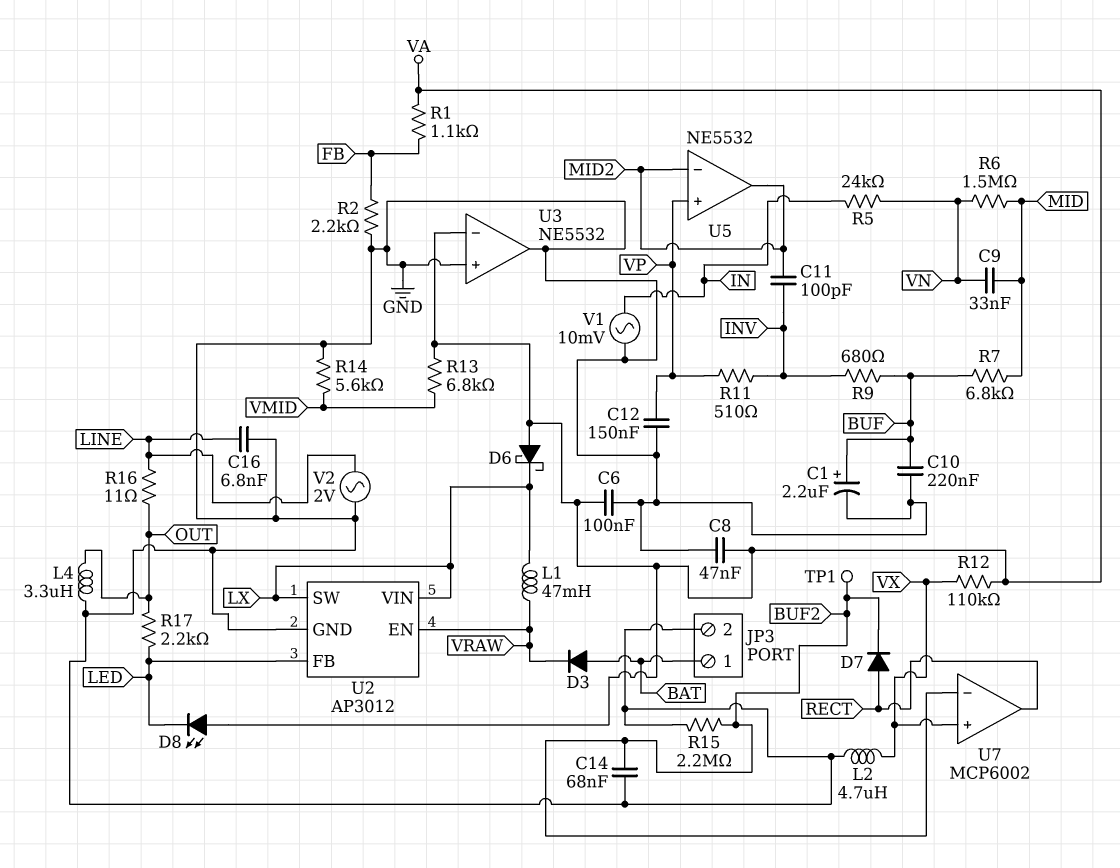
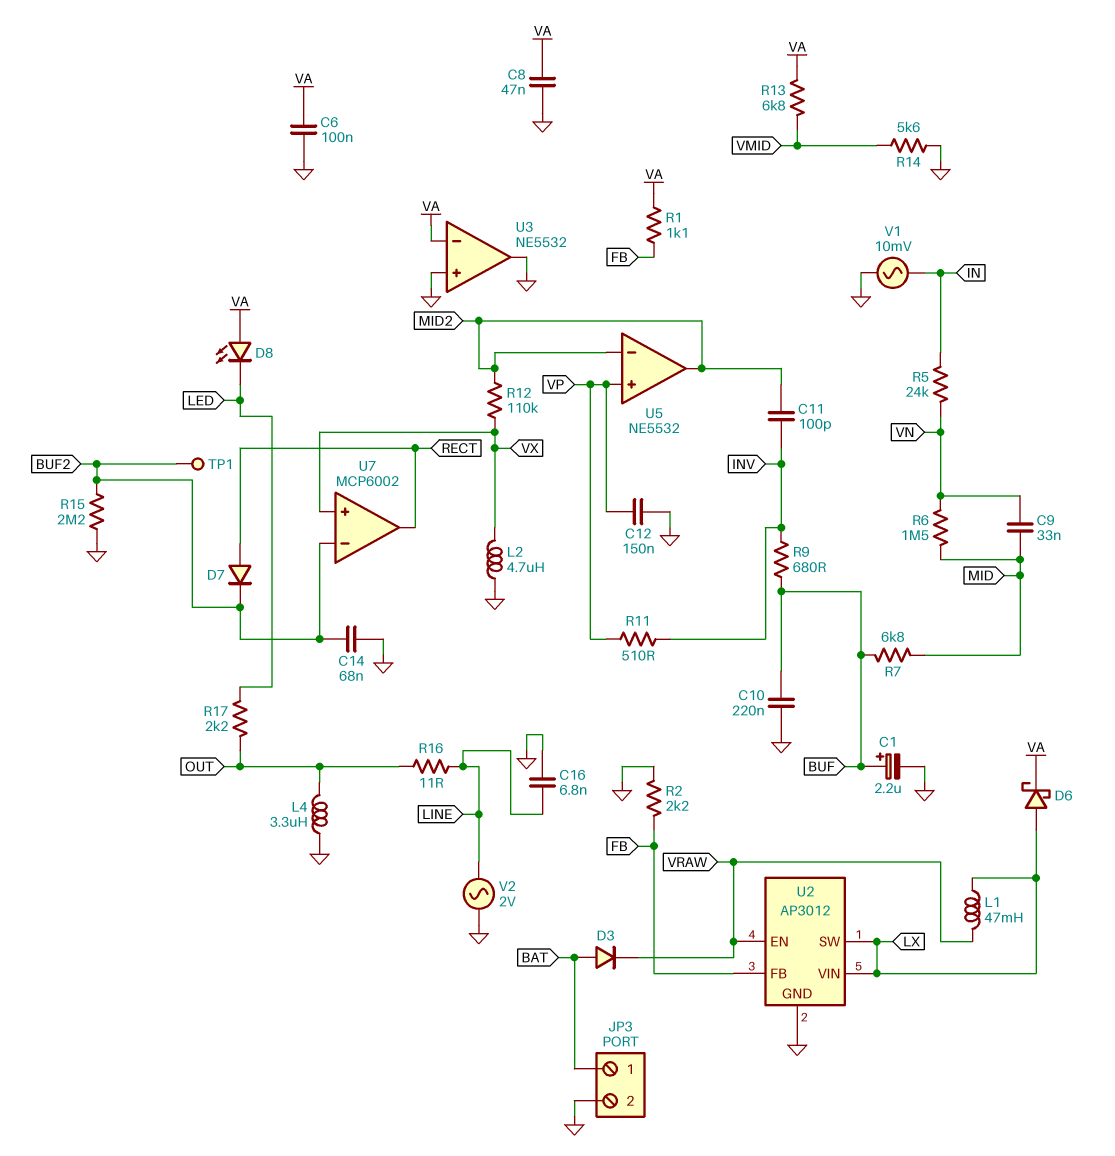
D6: schottky (A VA, K LX) -> schottky (A LX, K VA)
R12: 110k (VA, VX) -> 110k (MID2, VX)
U2 pin FB: LED -> FB

